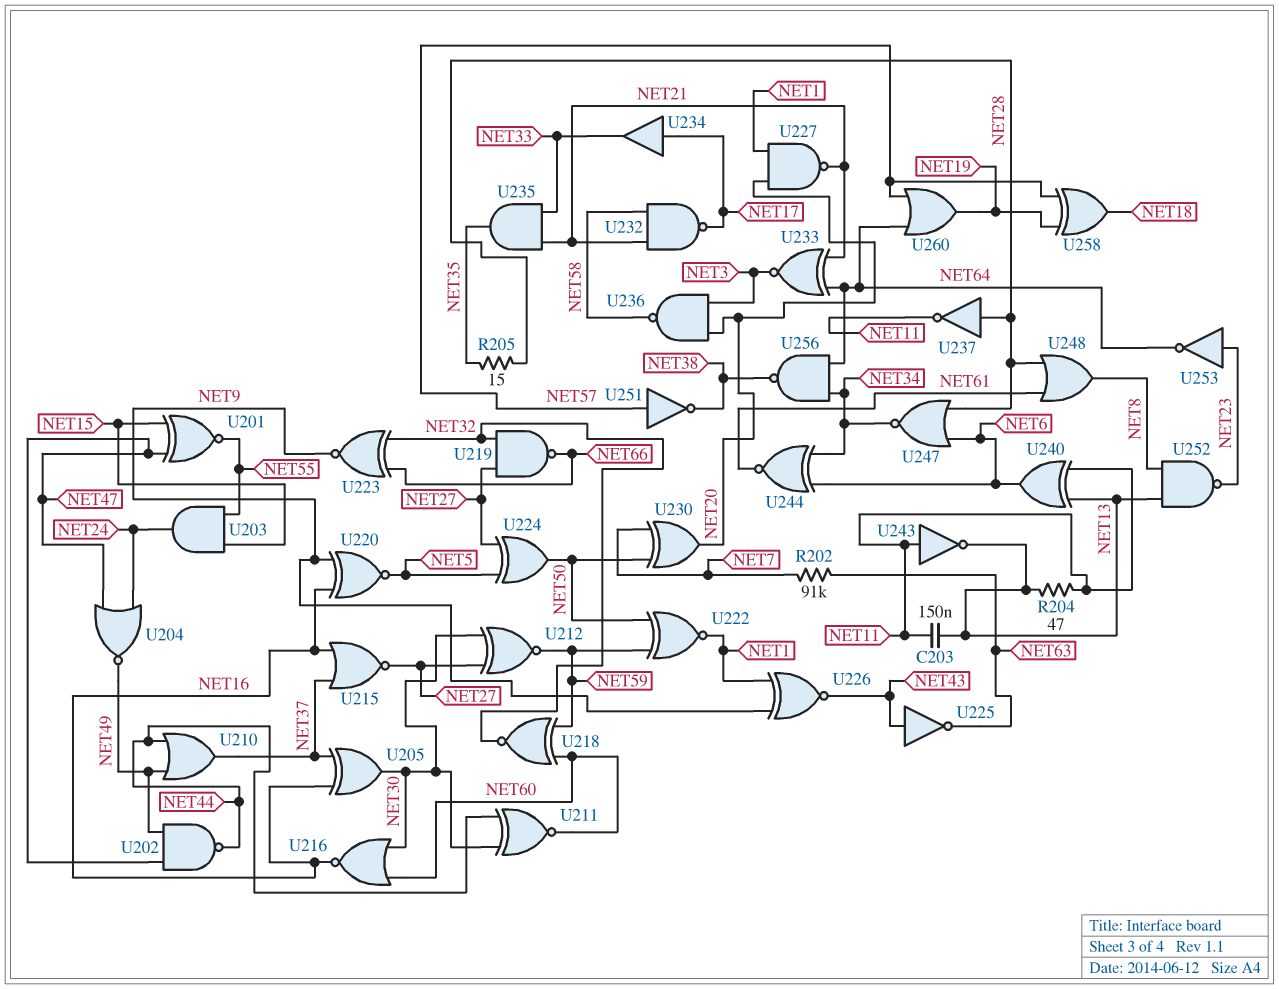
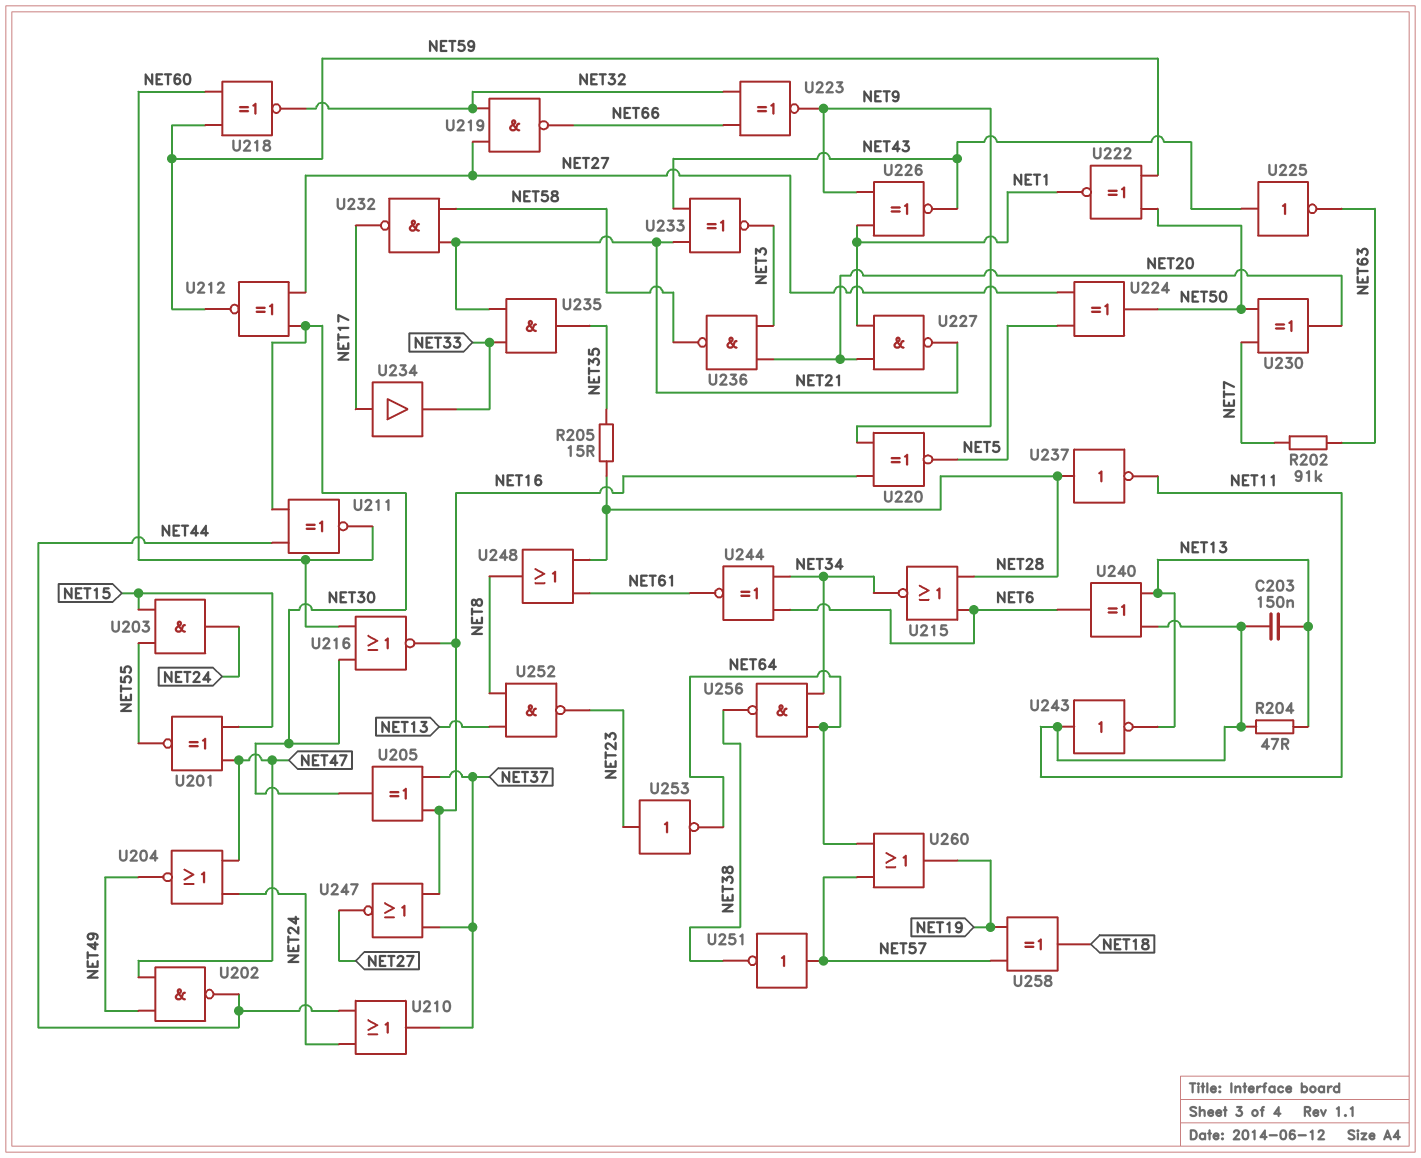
U210: OR (in NET44, in NET49, out NET37) -> OR (in NET24, in NET44, out NET37)
U215: NOR (in NET16, in NET37, out NET27) -> NOR (in NET6, in NET28, out NET34)
U233: XNOR (in NET21, in NET64, out NET3) -> XNOR (in NET21, in NET43, out NET3)
U247: NOR (in NET6, in NET28, out NET34) -> NOR (in NET16, in NET37, out NET27)

